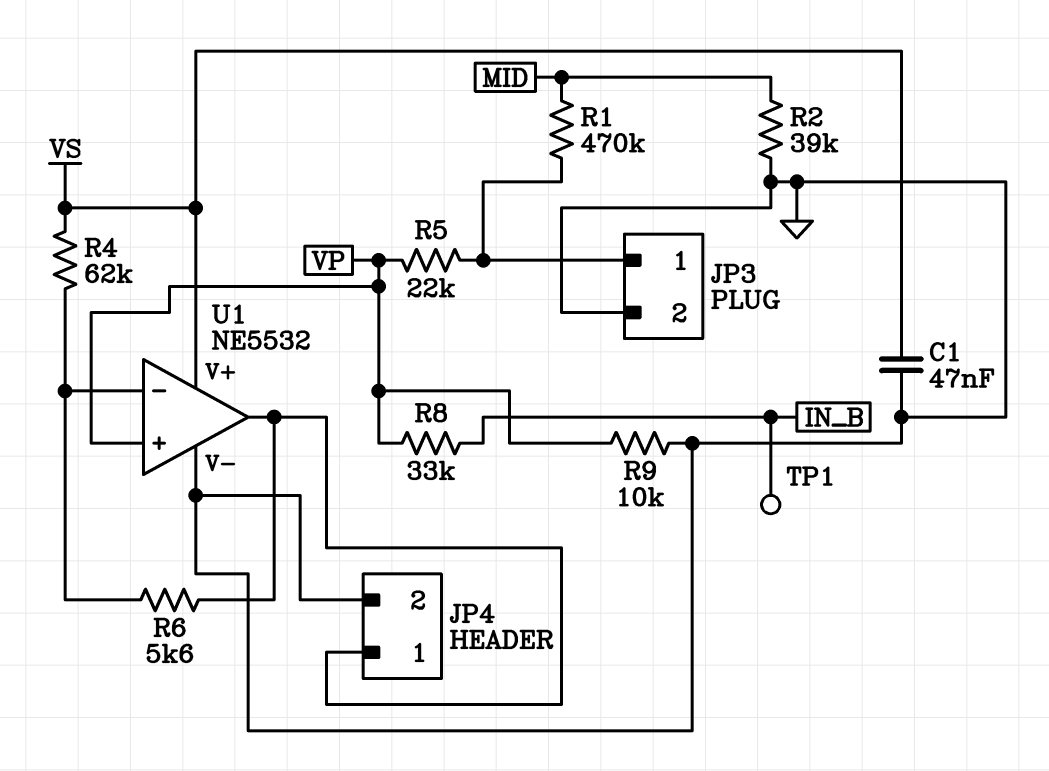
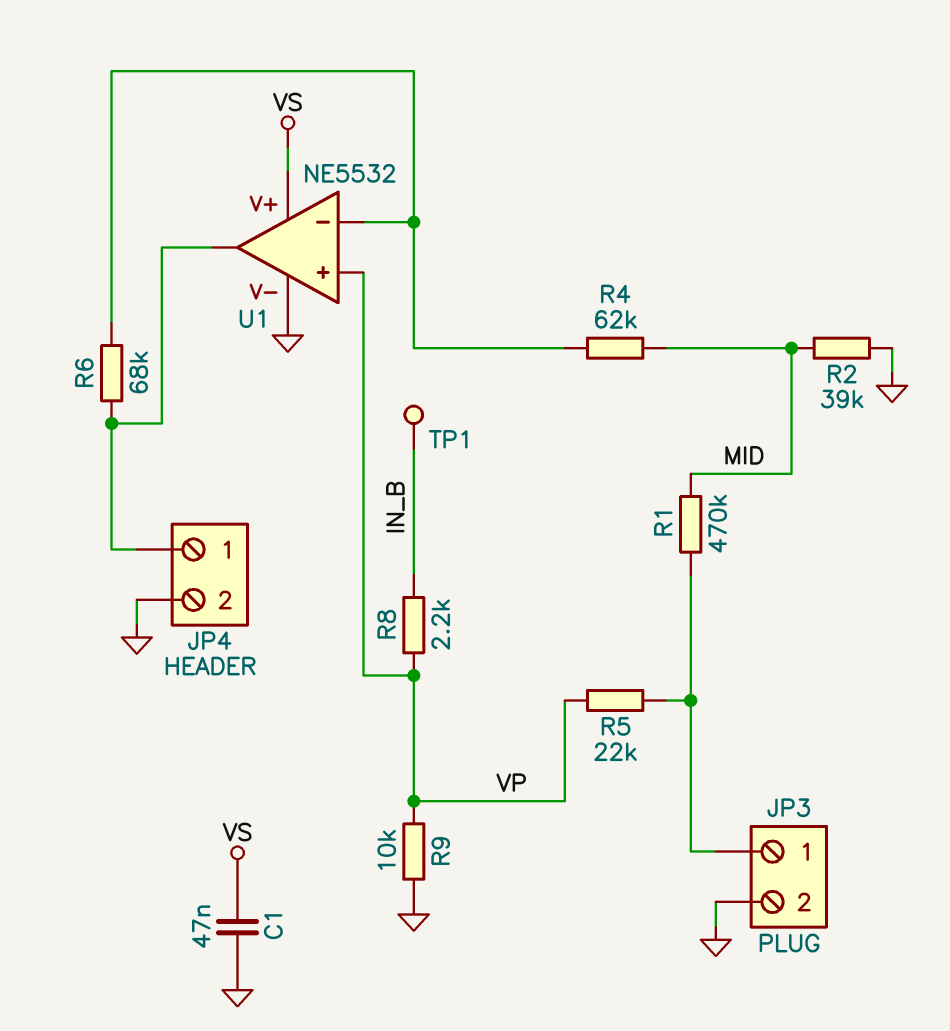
R4: 62k (U1/in-, VS) -> 62k (MID, U1/in-)
R6: 5.6k (JP4/1, U1/in-) -> 68k (JP4/1, U1/in-)
R8: 33k (IN_B, VP) -> 2.2k (IN_B, VP)

